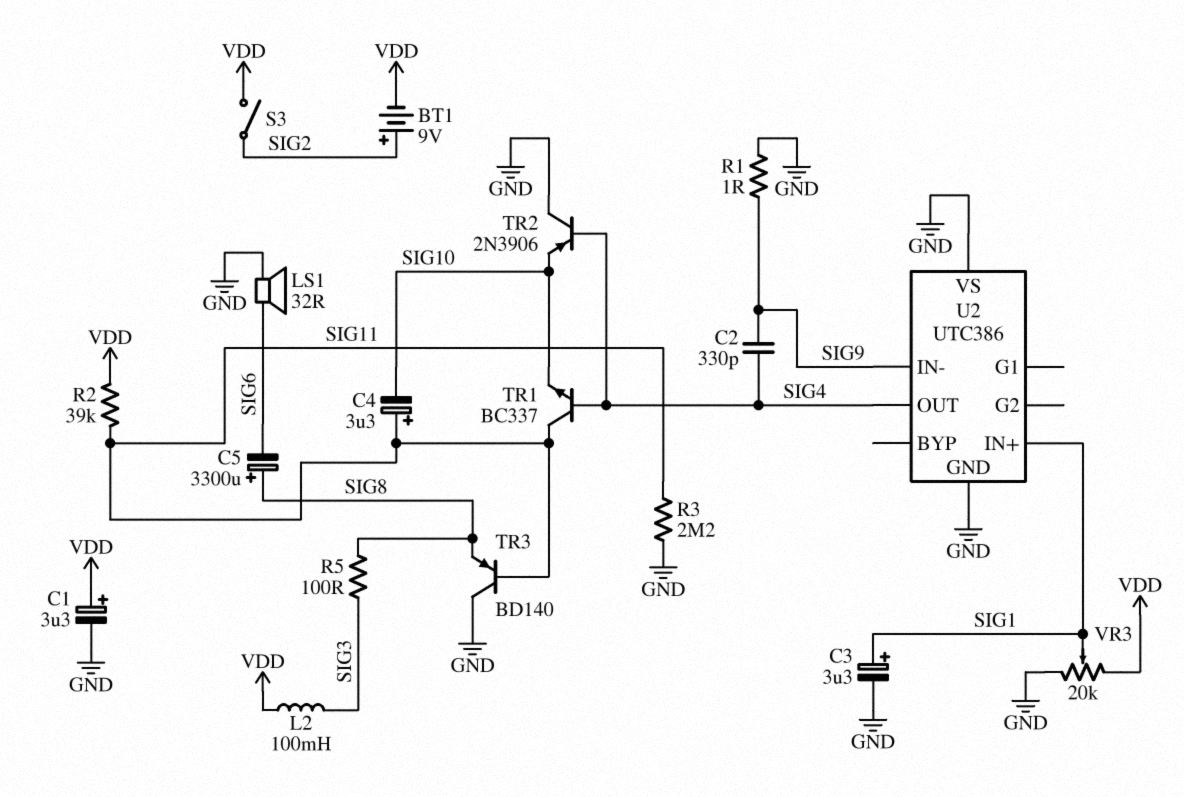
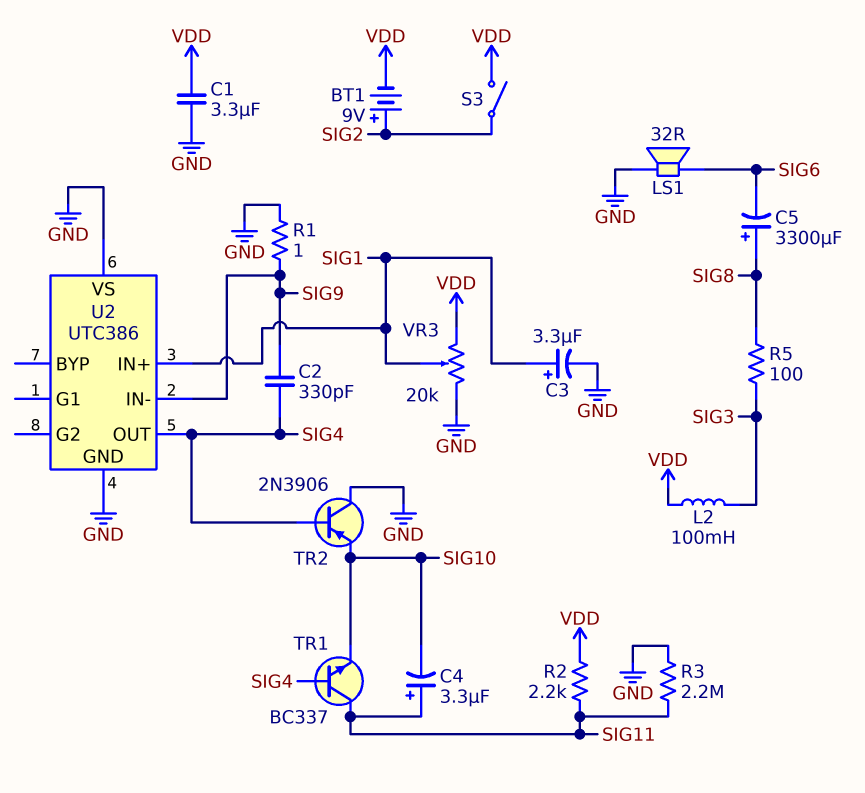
C1: 3.3uF (plus VDD, minus GND) -> 3.3uF (GND, VDD)
R2: 39k (SIG11, VDD) -> 2.2k (SIG11, VDD)
TR3: PNP BD140 (B SIG11, C GND, E SIG8) -> none

